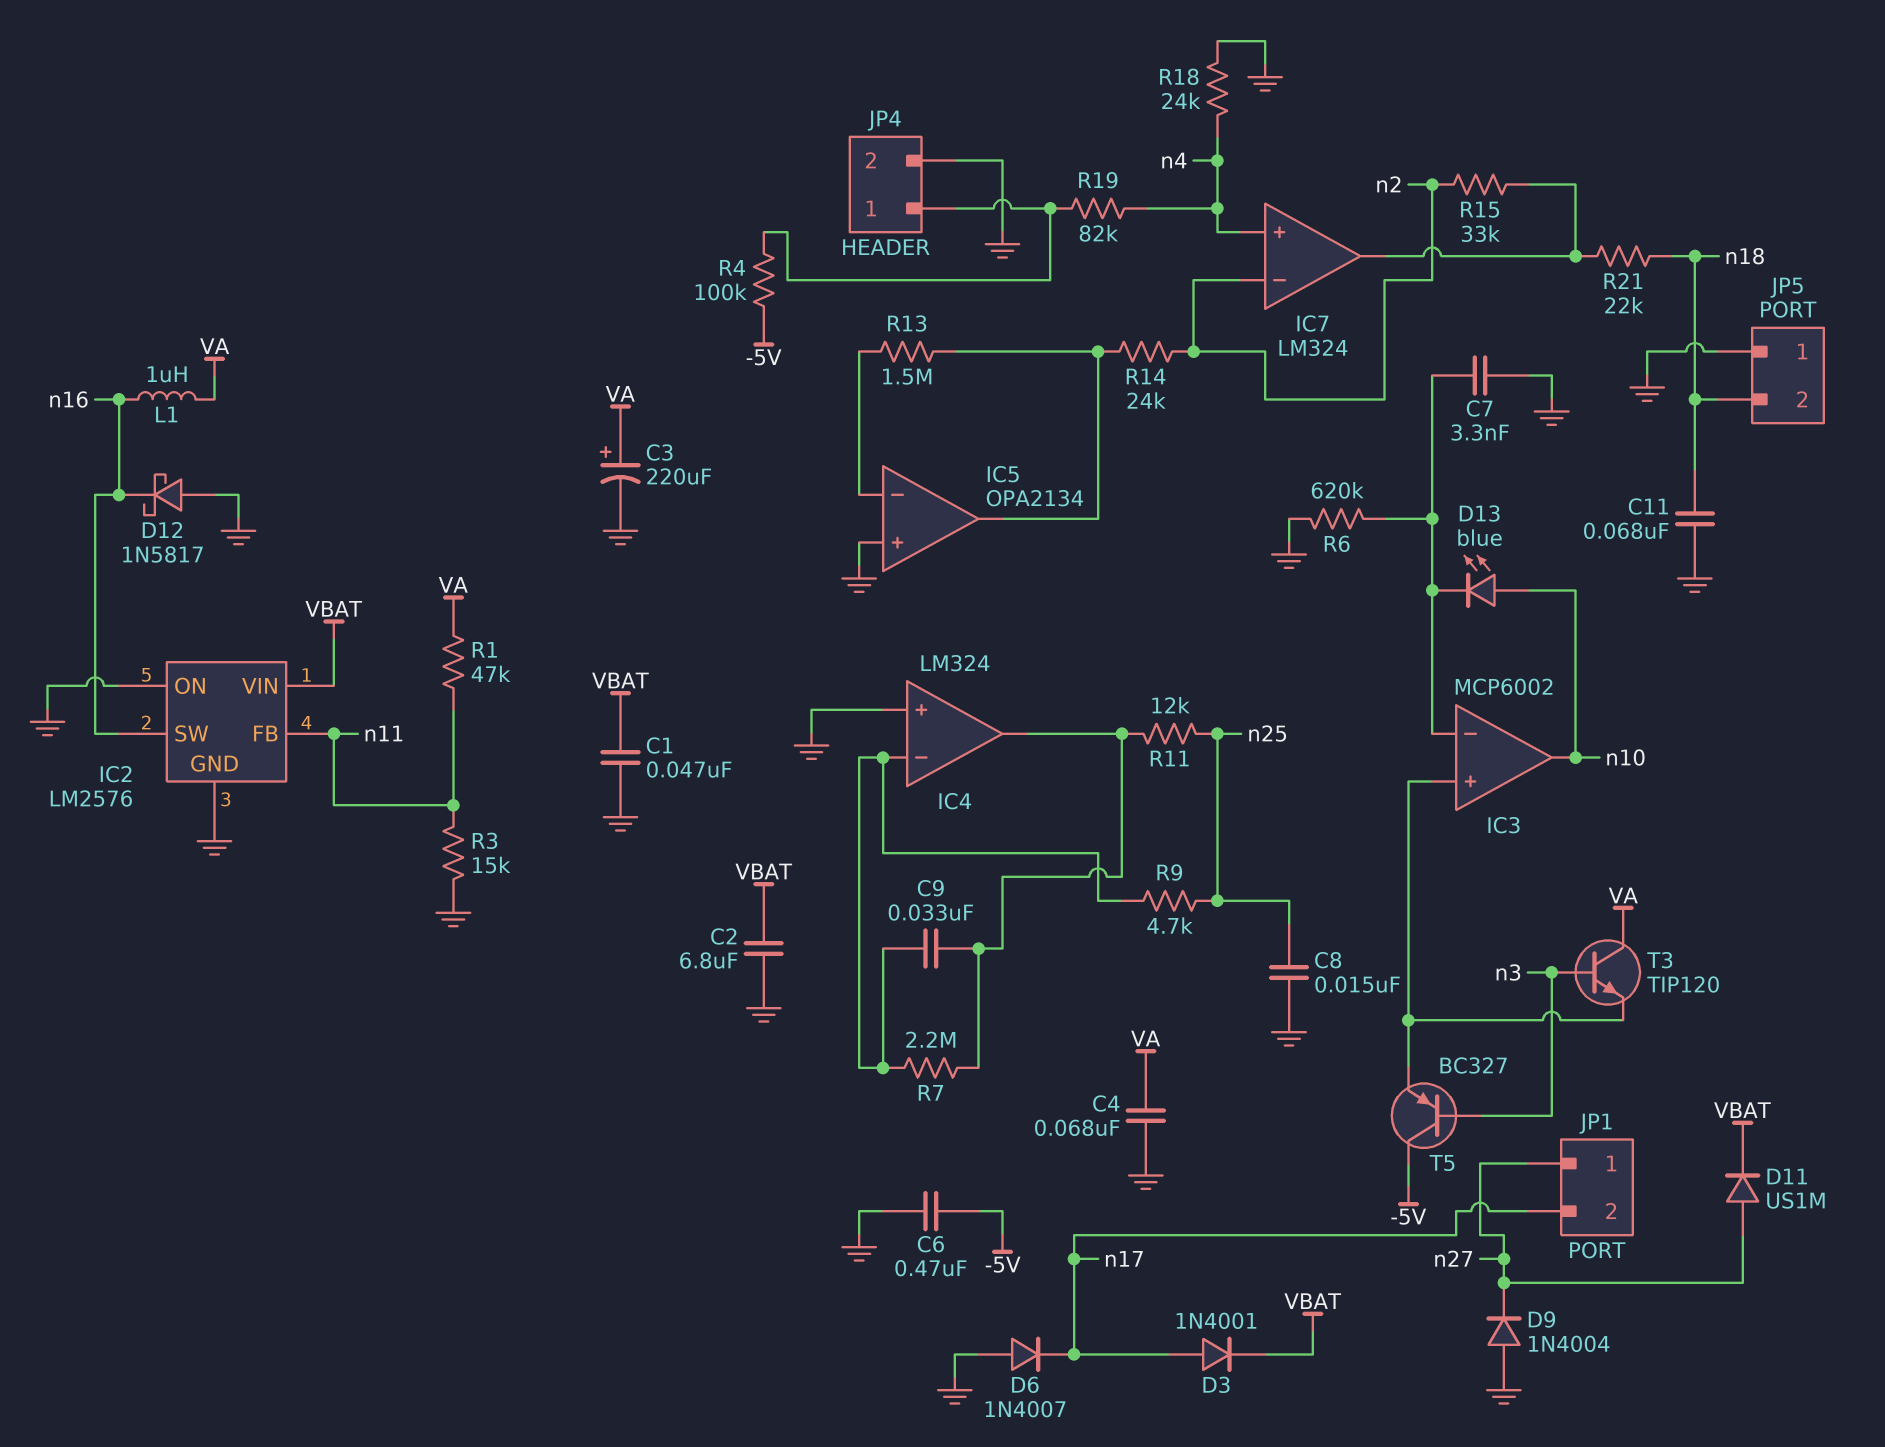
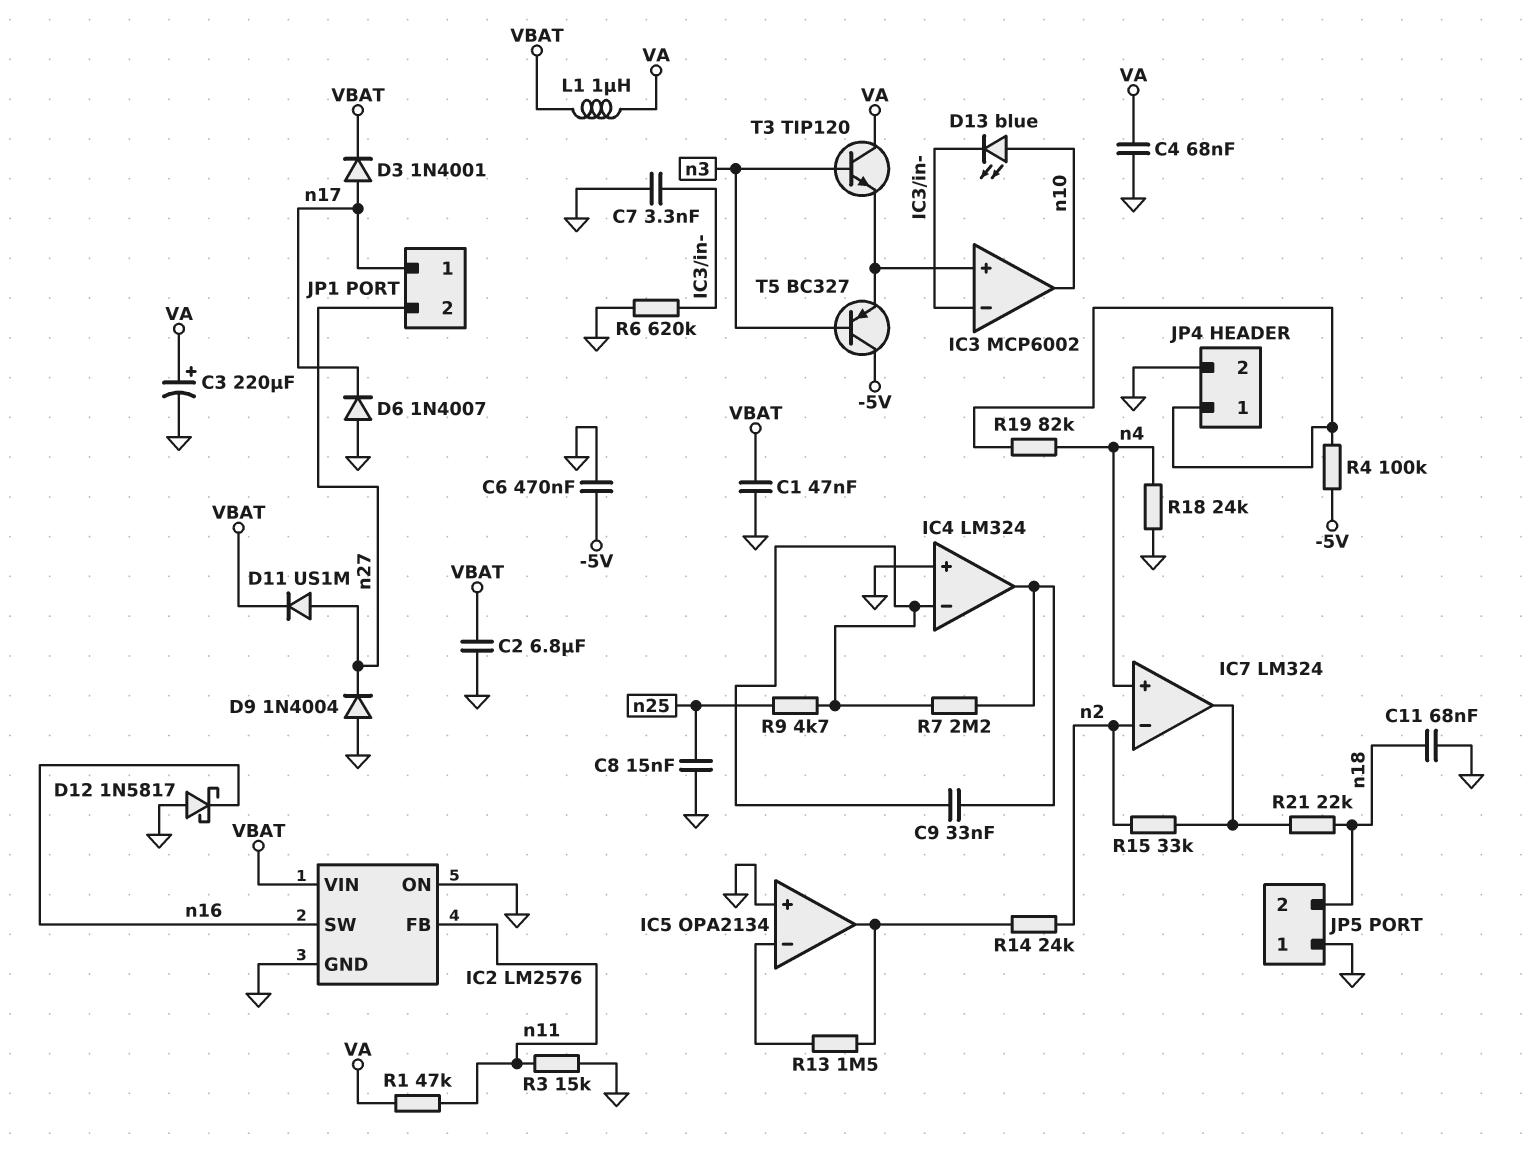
JP1 pin 1: n27 -> n17
JP1 pin 2: n17 -> n27
L1: 1uH (VA, n16) -> 1uH (VA, VBAT)
R11: 12k (IC4/out, n25) -> none

